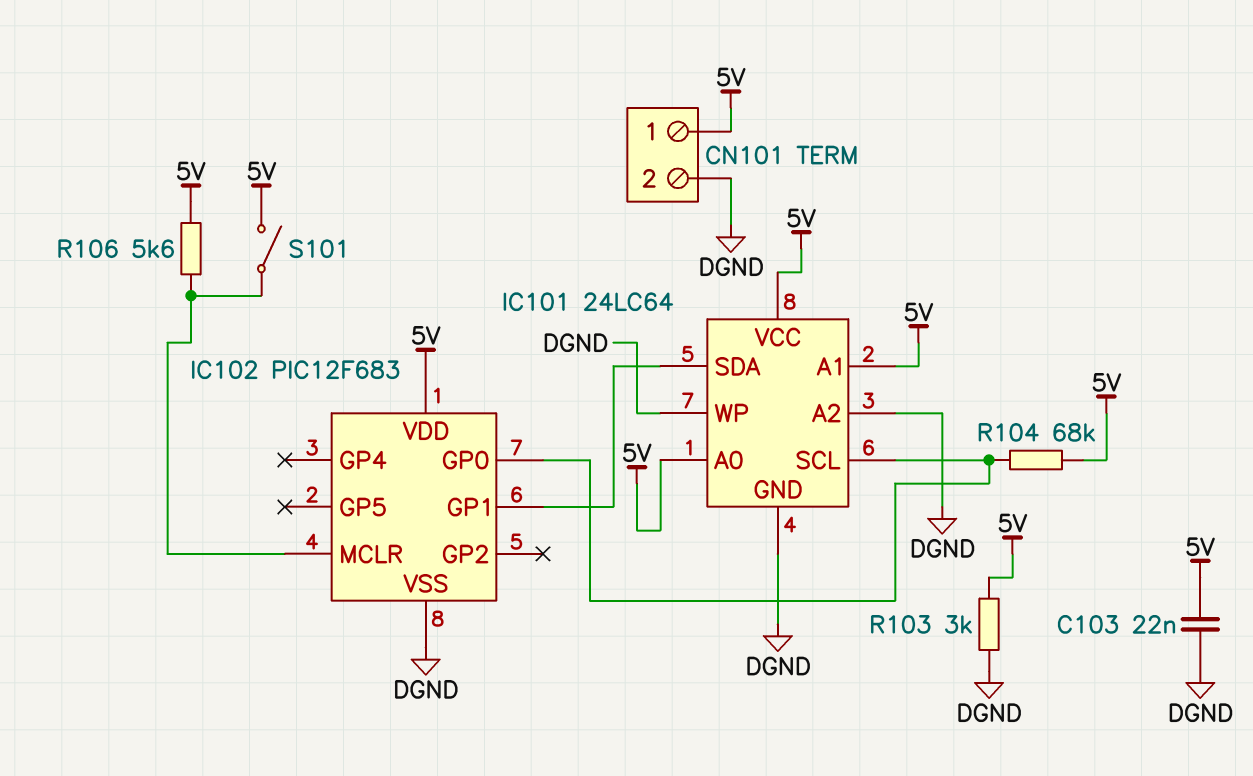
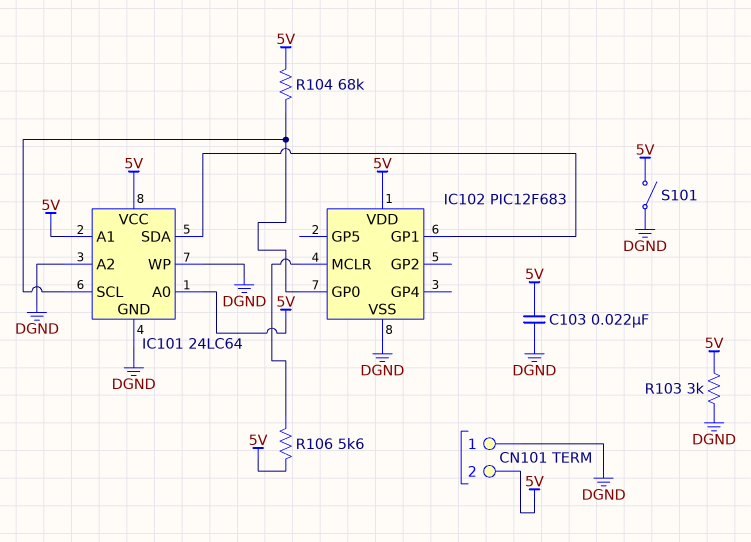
CN101 pin 1: 5V -> DGND
CN101 pin 2: DGND -> 5V
S101: switch (5V, IC102/MCLR) -> switch (5V, DGND)

